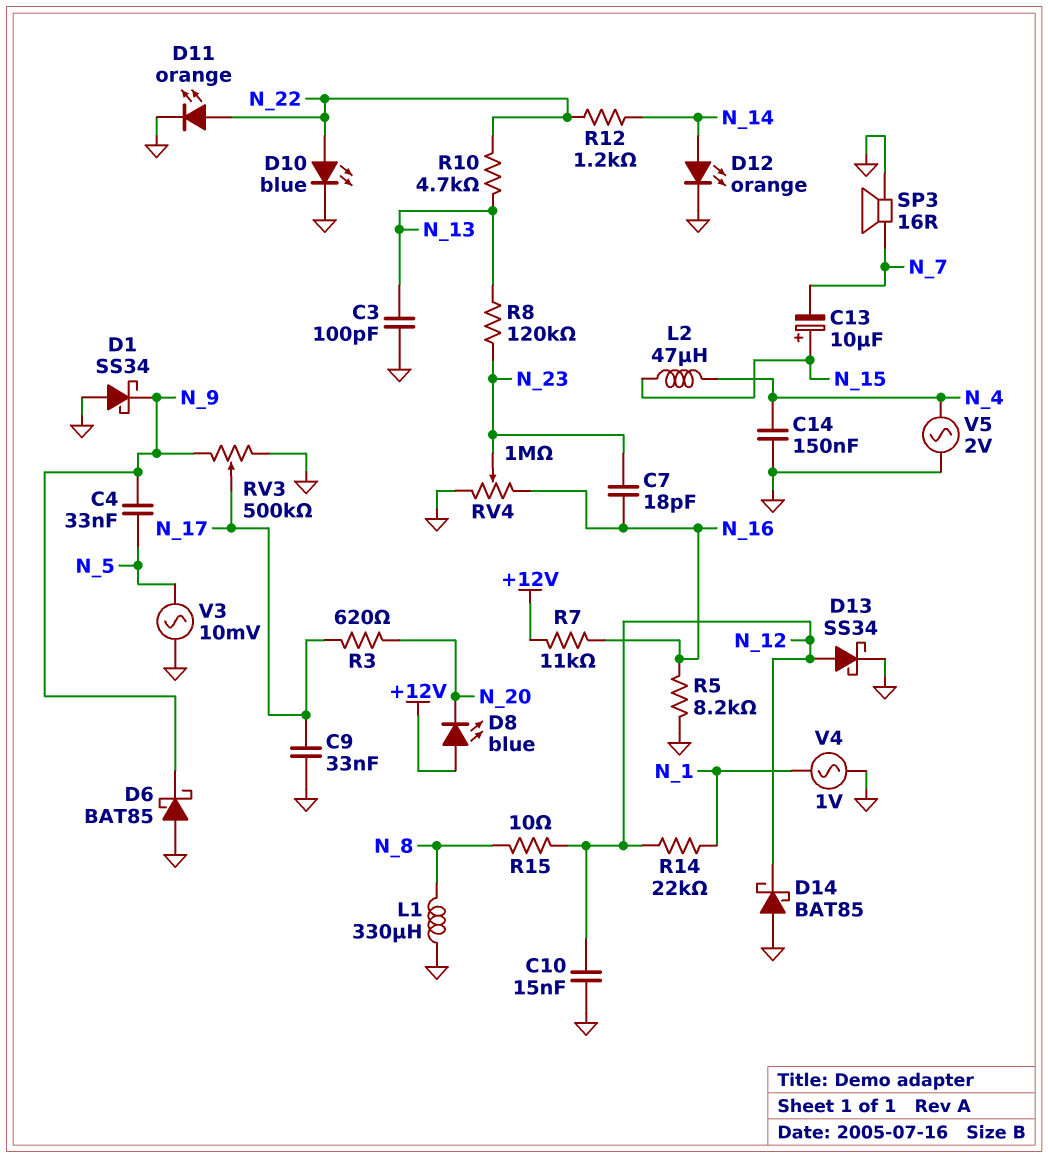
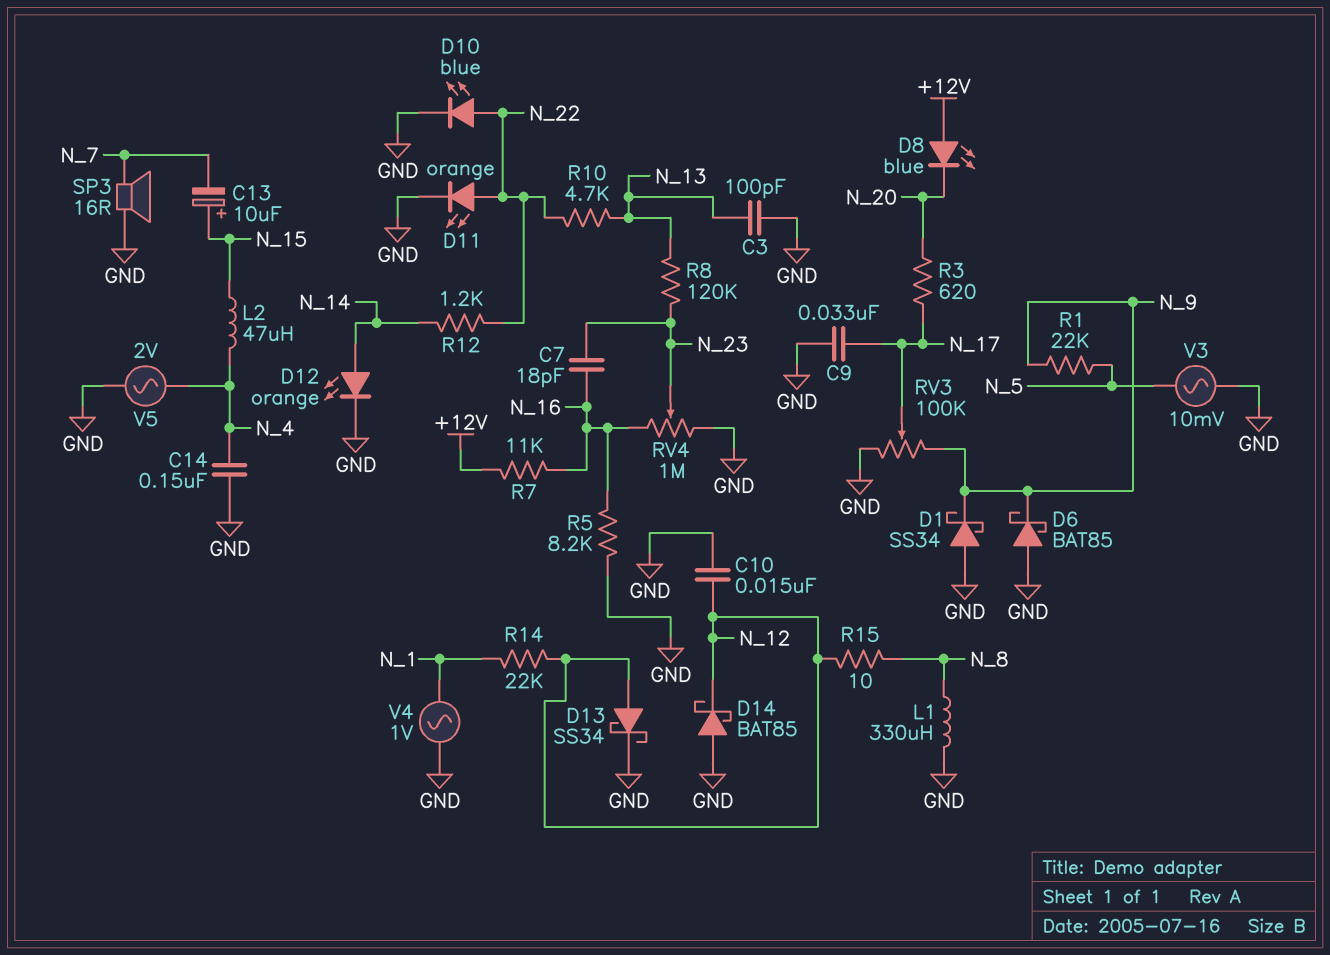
C4: 33nF (N_5, N_9) -> none
R1: none -> 22k (N_5, N_9)
RV3: 500k (GND, N_9, wiper N_17) -> 100k (GND, N_9, wiper N_17)

